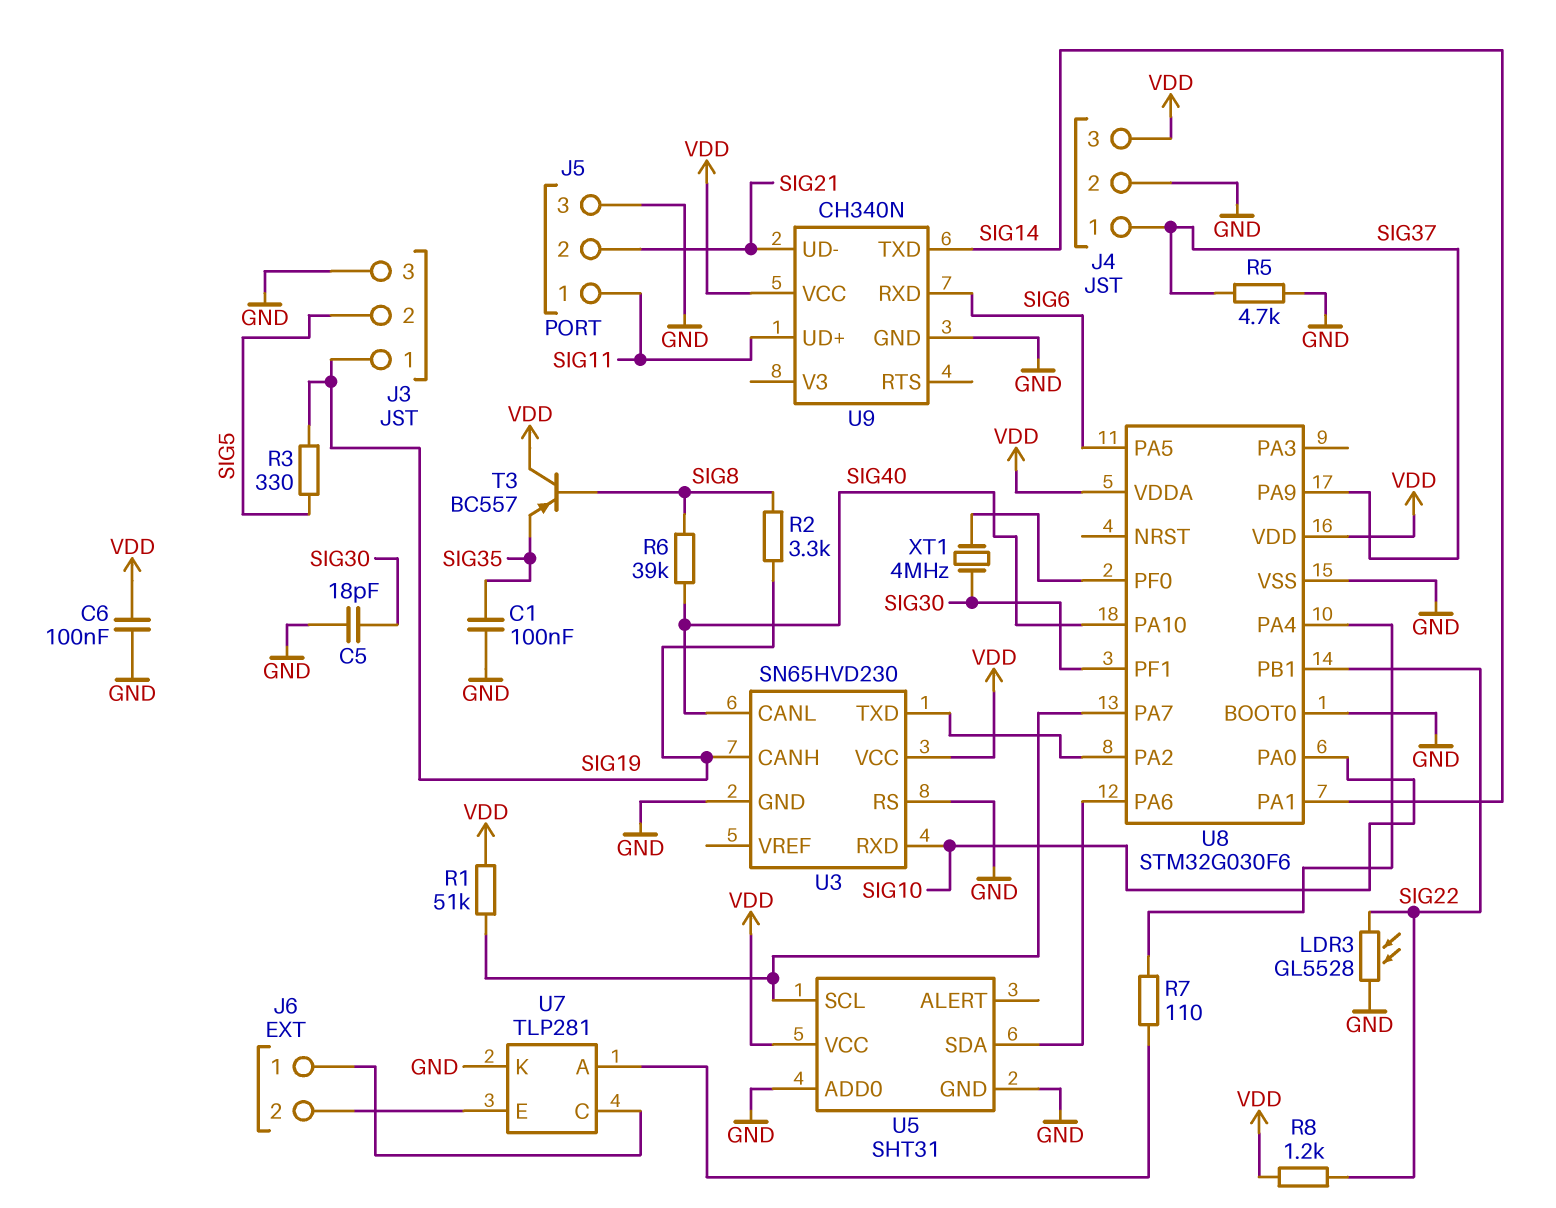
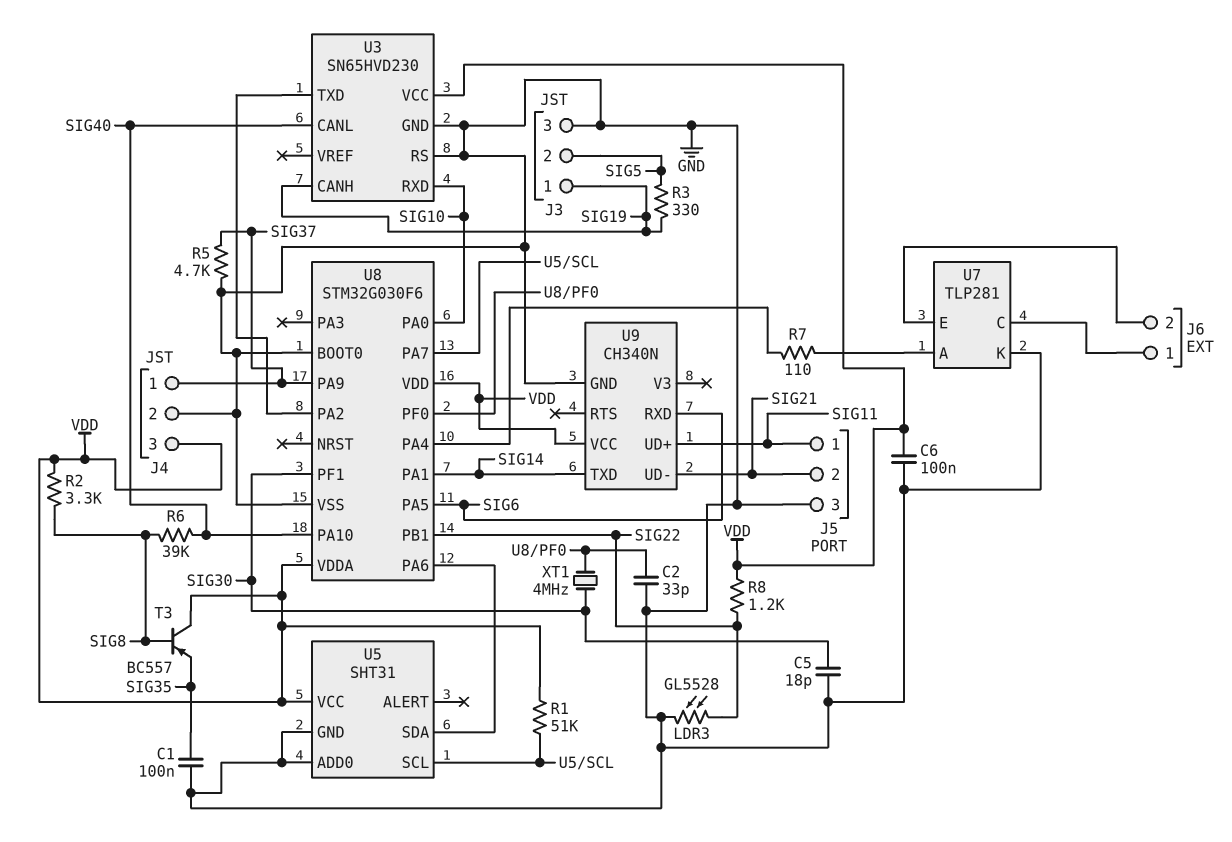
C2: none -> 33pF (GND, U8/PF0)
R2: 3.3k (SIG8, SIG19) -> 3.3k (SIG8, VDD)

